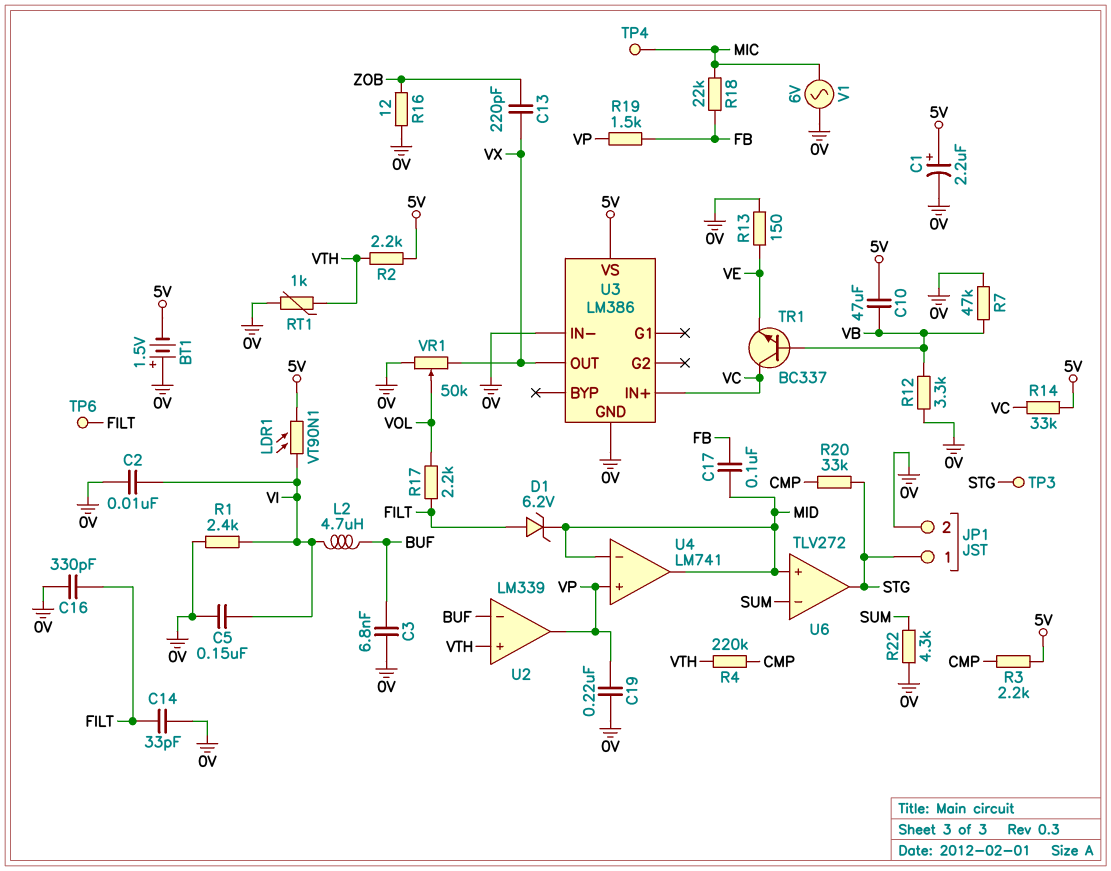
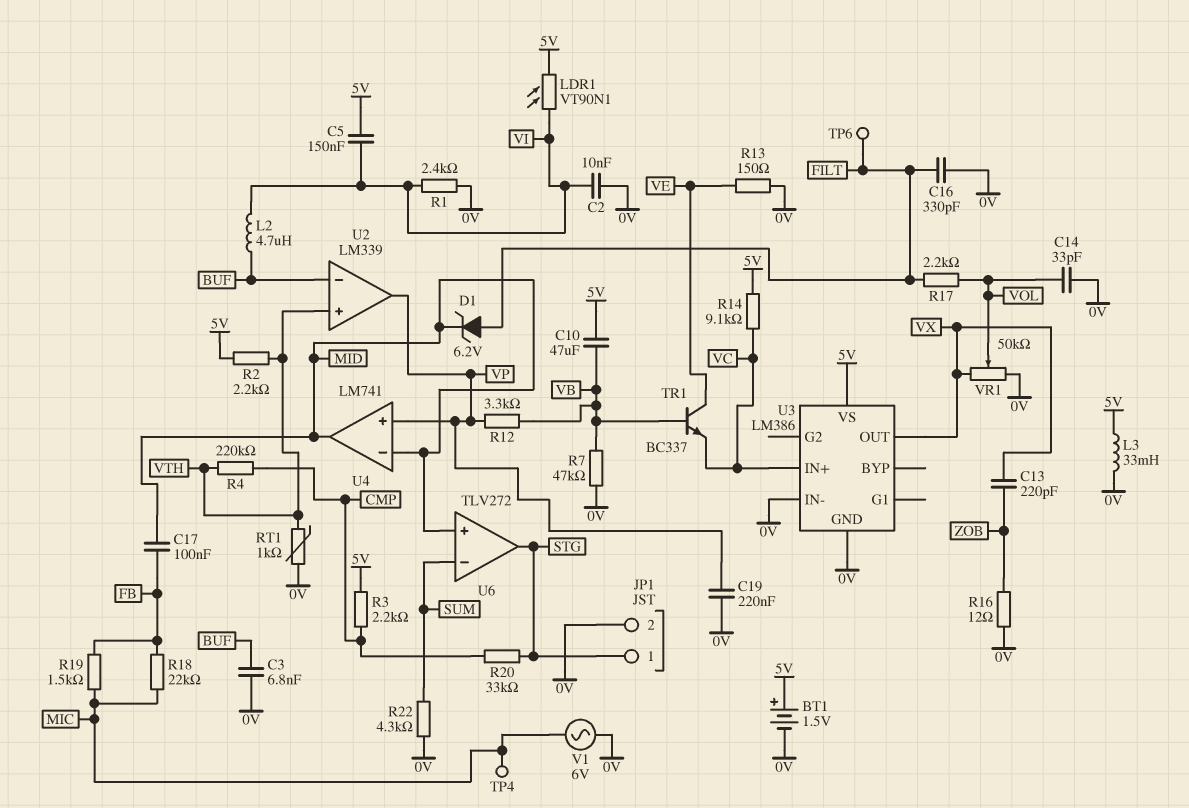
BT1: 1.5V (plus 0V, minus 5V) -> 1.5V (plus 5V, minus 0V)
C1: 2.2uF (plus 5V, minus 0V) -> none
C5: 150nF (0V, VI) -> 150nF (5V, VI)
C14: 33pF (0V, FILT) -> 33pF (0V, VOL)
L3: none -> 33mH (0V, 5V)
R12: 3.3k (0V, VB) -> 3.3k (VB, VP)
R14: 33k (5V, VC) -> 9.1k (5V, VC)
R19: 1.5k (FB, VP) -> 1.5k (FB, MIC)
TP3: test point (STG) -> none
TR1: NPN BC337 (B VB, C VC, E VE) -> NPN BC337 (B VB, C VE, E VC)

